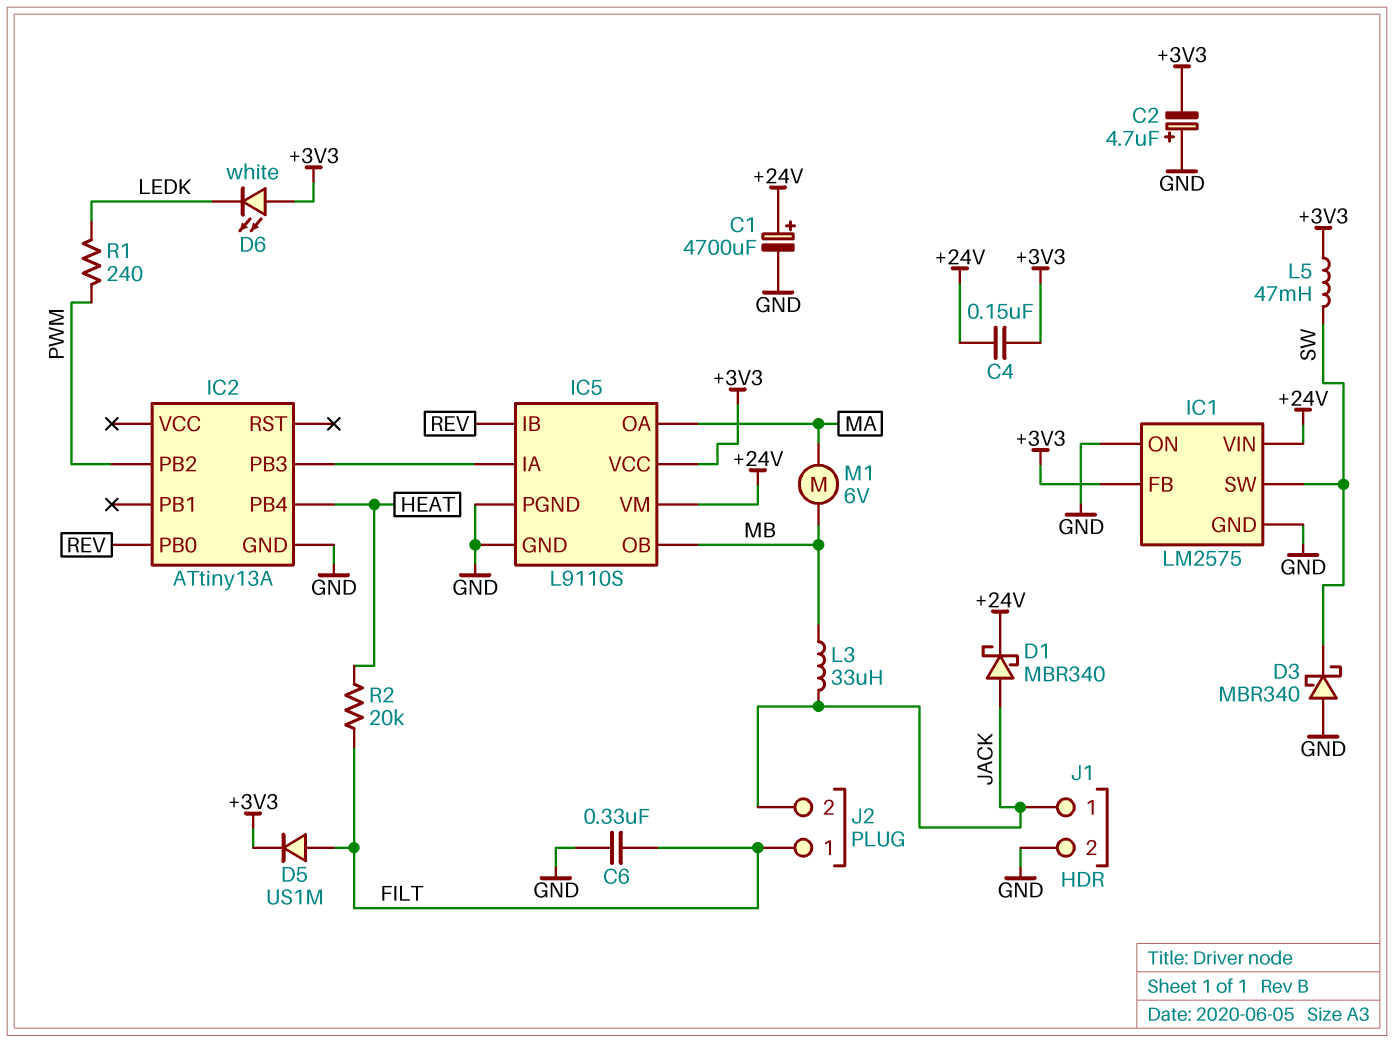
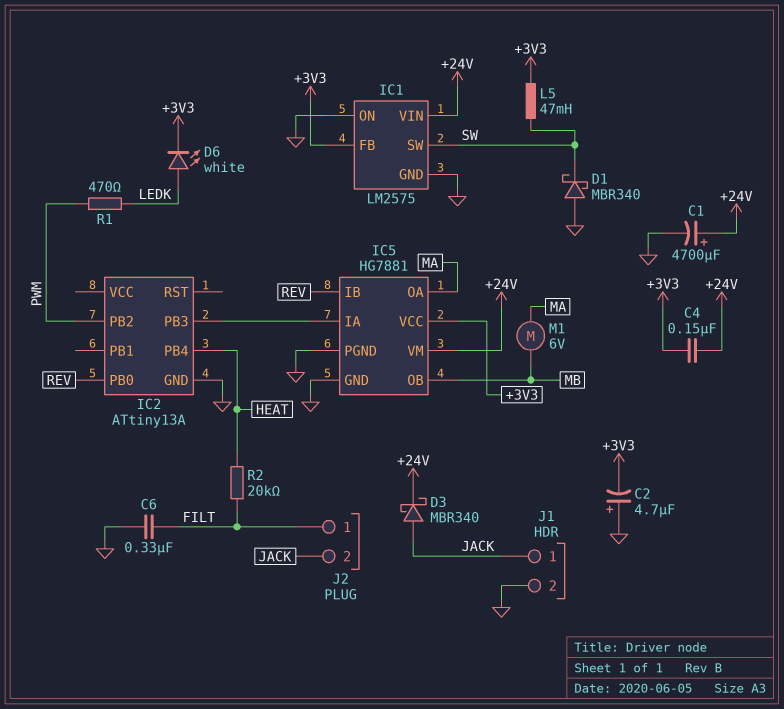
D1: schottky MBR340 (A JACK, K +24V) -> schottky MBR340 (A GND, K SW)
D3: schottky MBR340 (A GND, K SW) -> schottky MBR340 (A JACK, K +24V)
D5: diode US1M (A FILT, K +3V3) -> none
D6: LED white (A +3V3, K LEDK) -> LED white (A LEDK, K +3V3)
IC5: L9110S -> HG7881
L3: 33uH (JACK, MB) -> none
R1: 240 (LEDK, PWM) -> 470 (LEDK, PWM)

